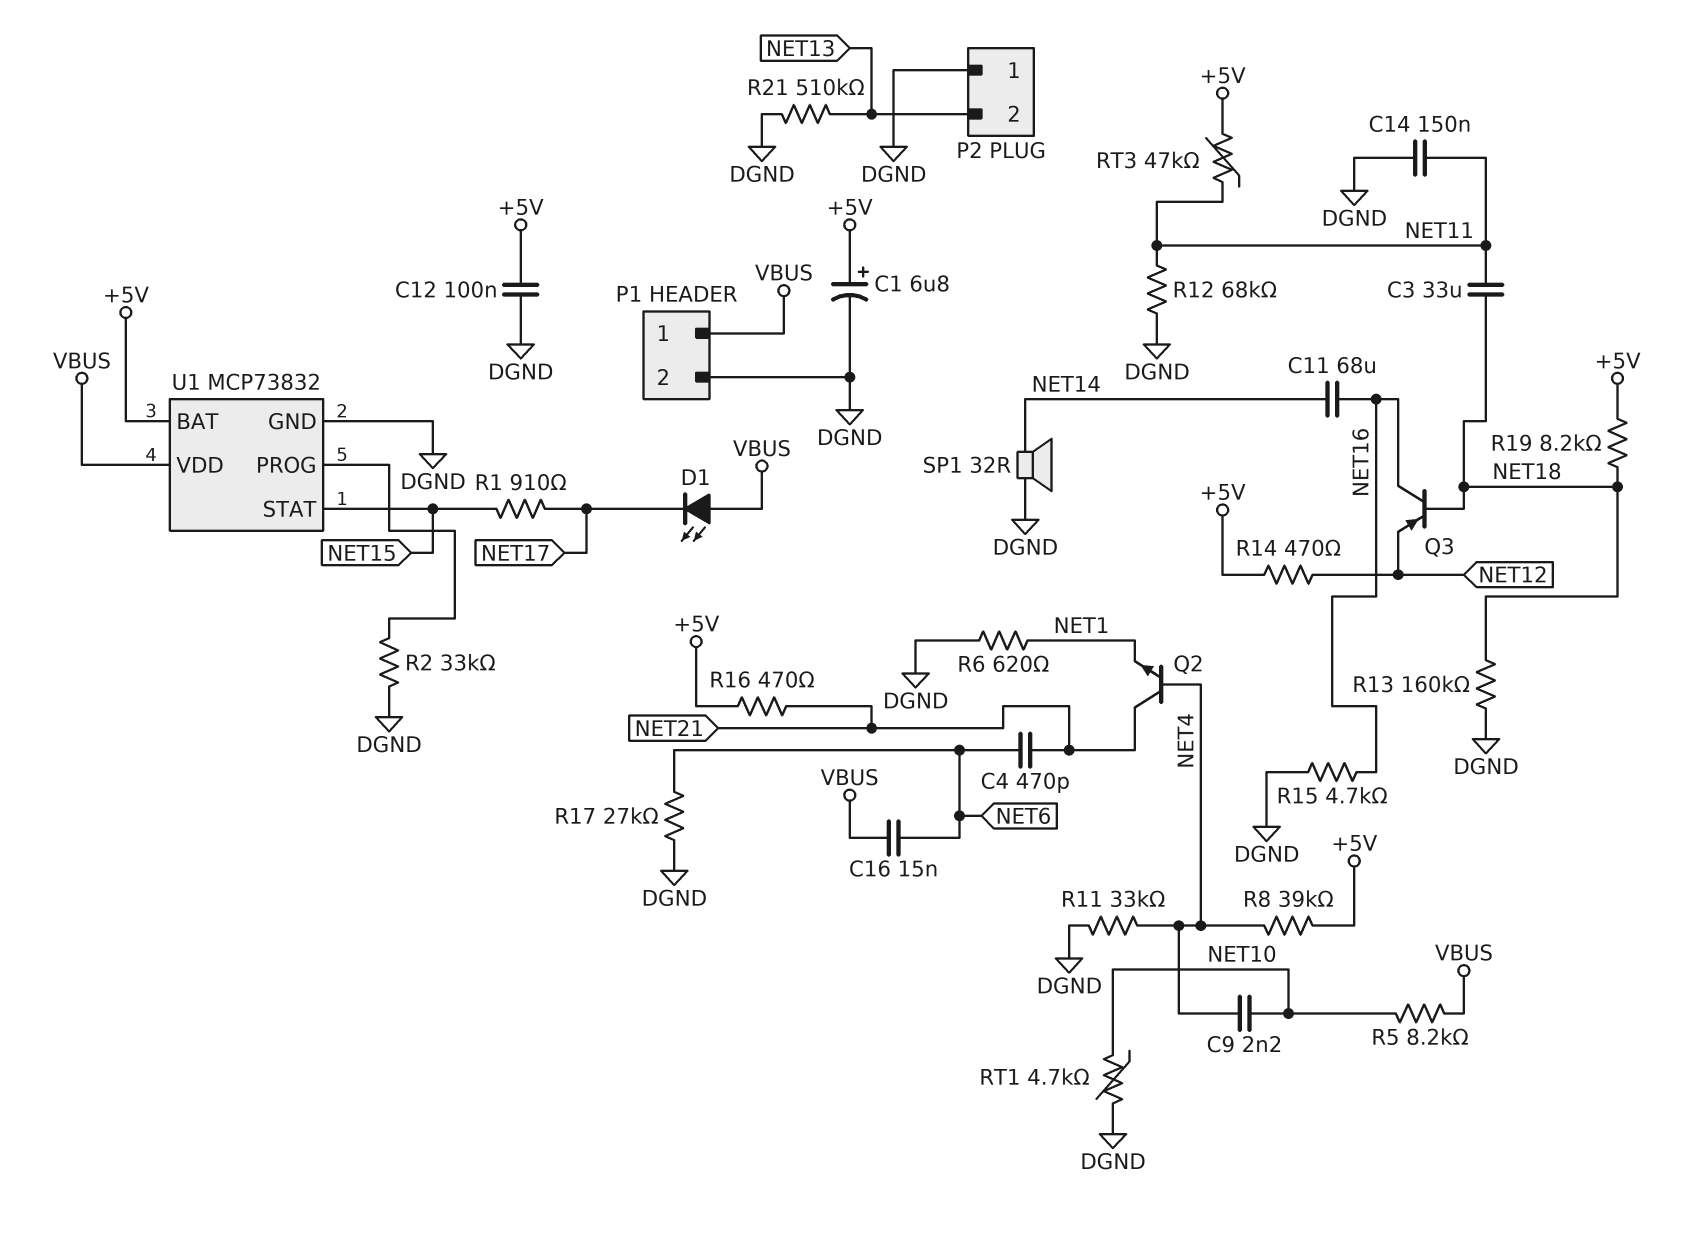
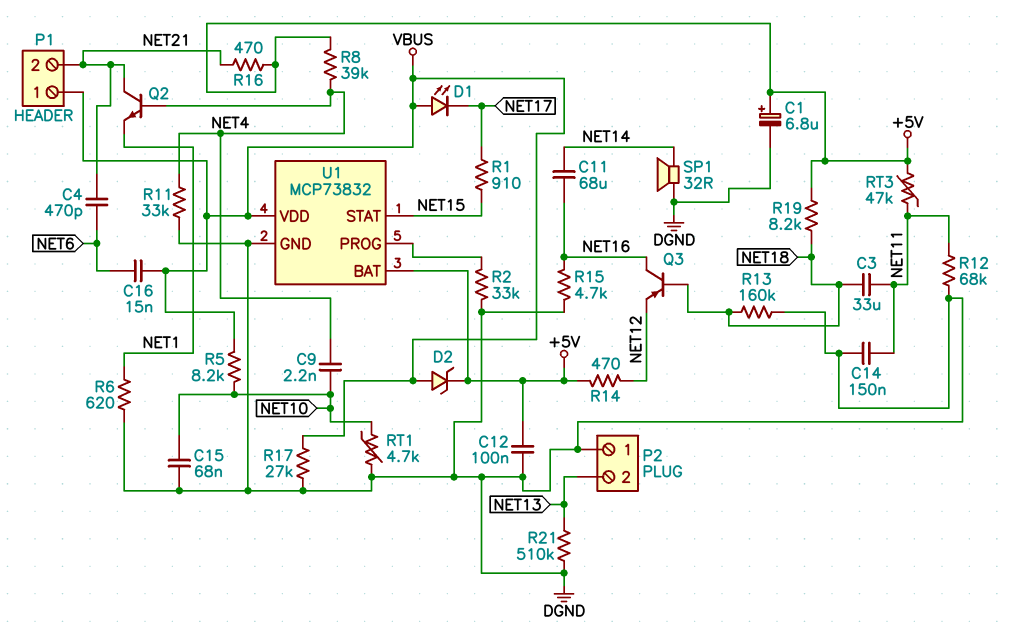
C15: none -> 68nF (DGND, NET10)
D2: none -> zener (A VBUS, K +5V)
P1 pin 2: DGND -> NET21
R17: 27k (DGND, NET6) -> 27k (DGND, VBUS)

